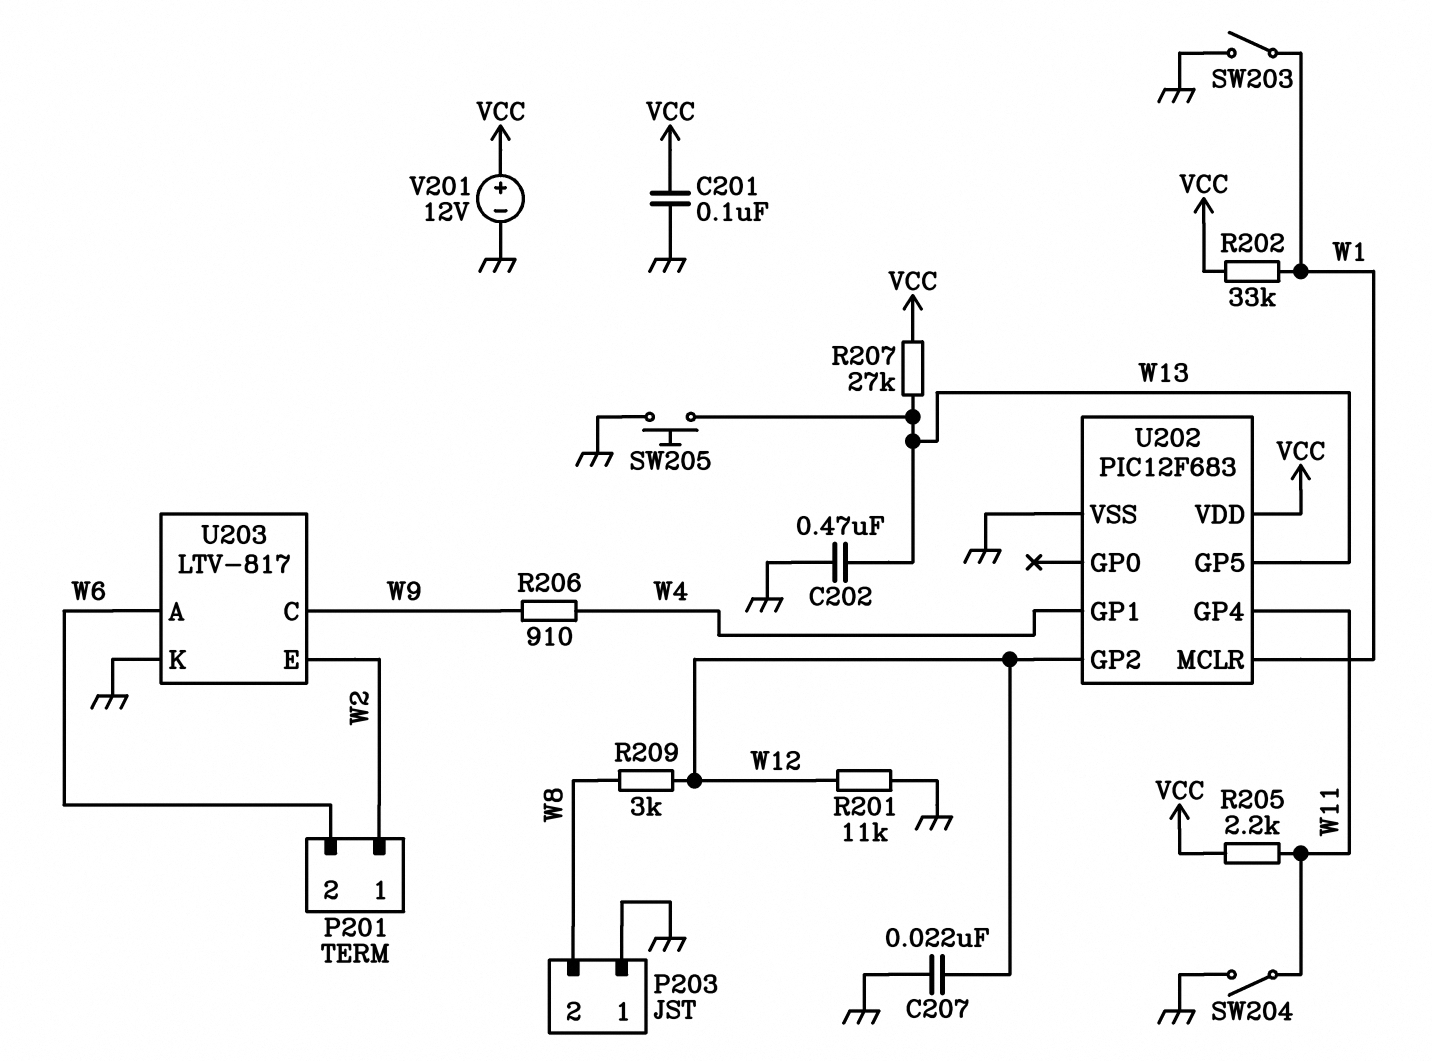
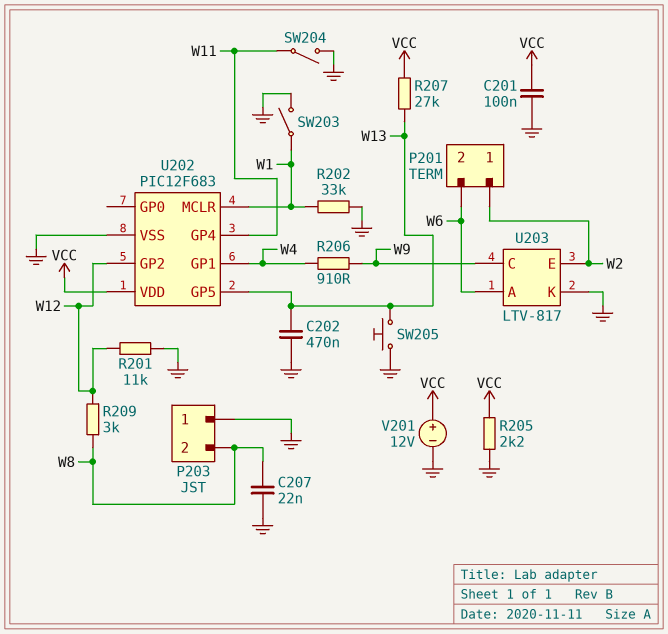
C207: 22nF (GND, W12) -> 22nF (GND, W8)
R202: 33k (VCC, W1) -> 33k (GND, W1)
R205: 2.2k (VCC, W11) -> 2.2k (GND, VCC)

